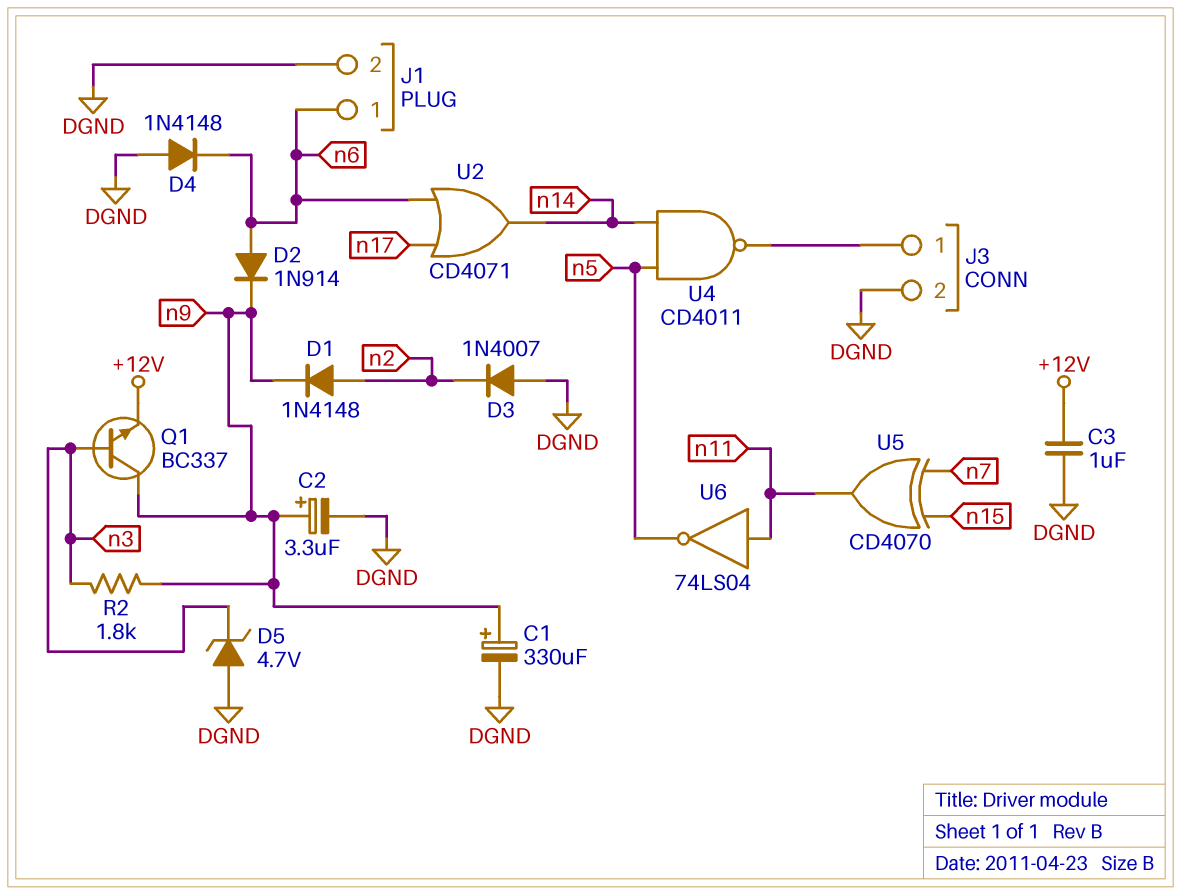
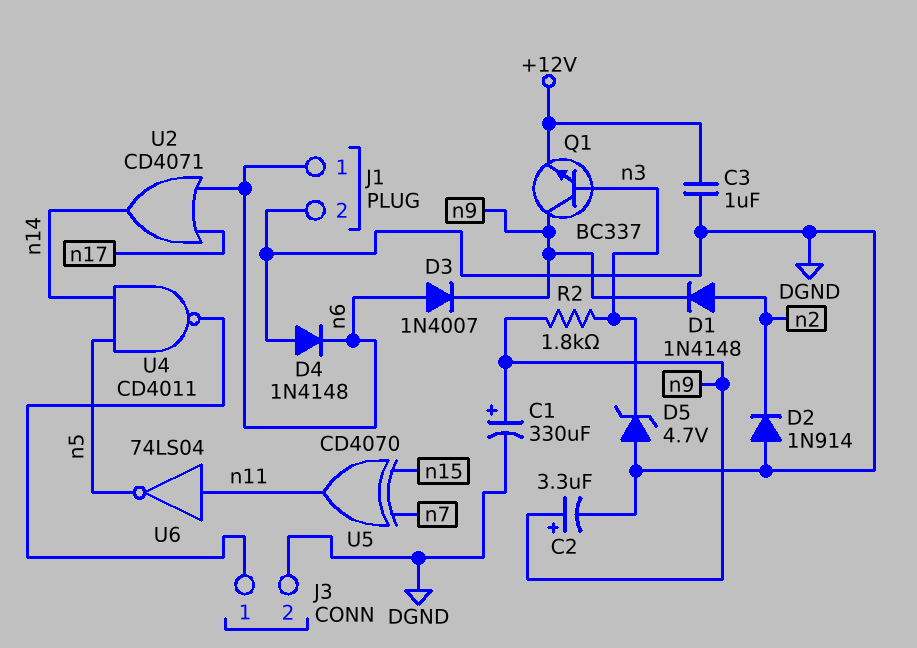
D2: diode 1N914 (A n6, K n9) -> diode 1N914 (A DGND, K n2)
D3: diode 1N4007 (A DGND, K n2) -> diode 1N4007 (A n6, K n9)

